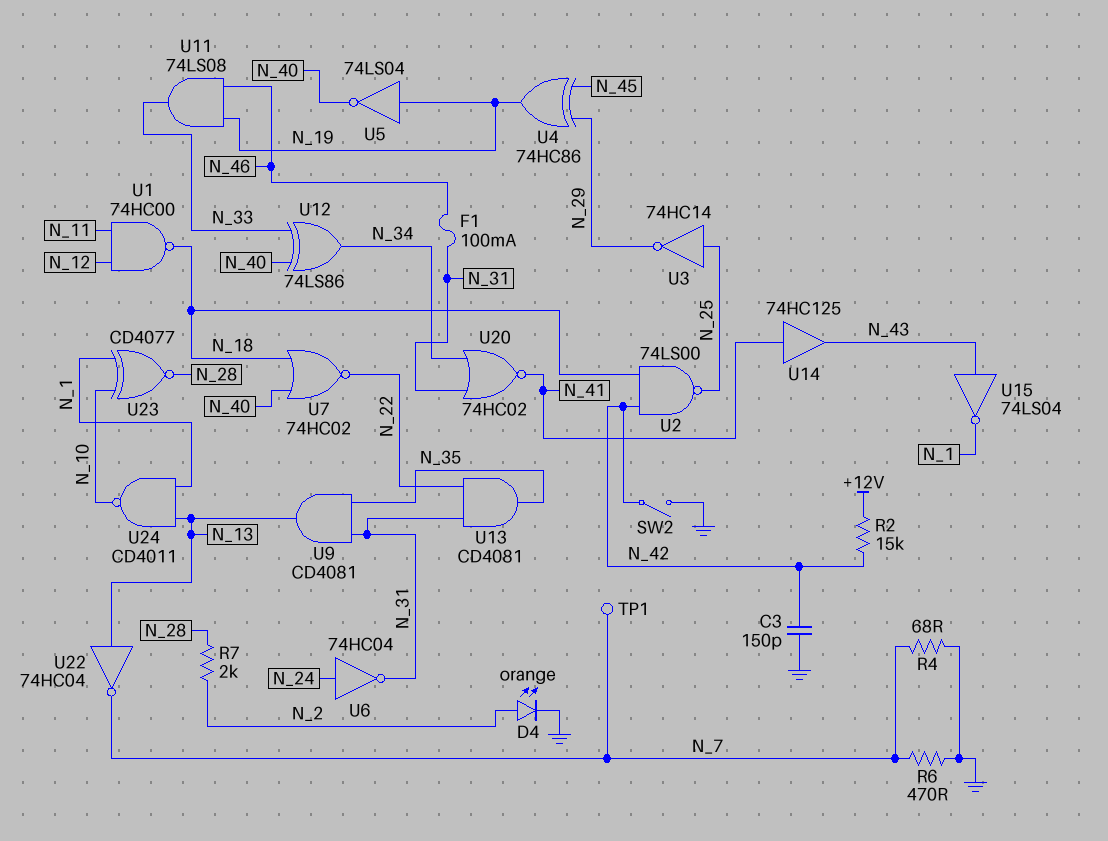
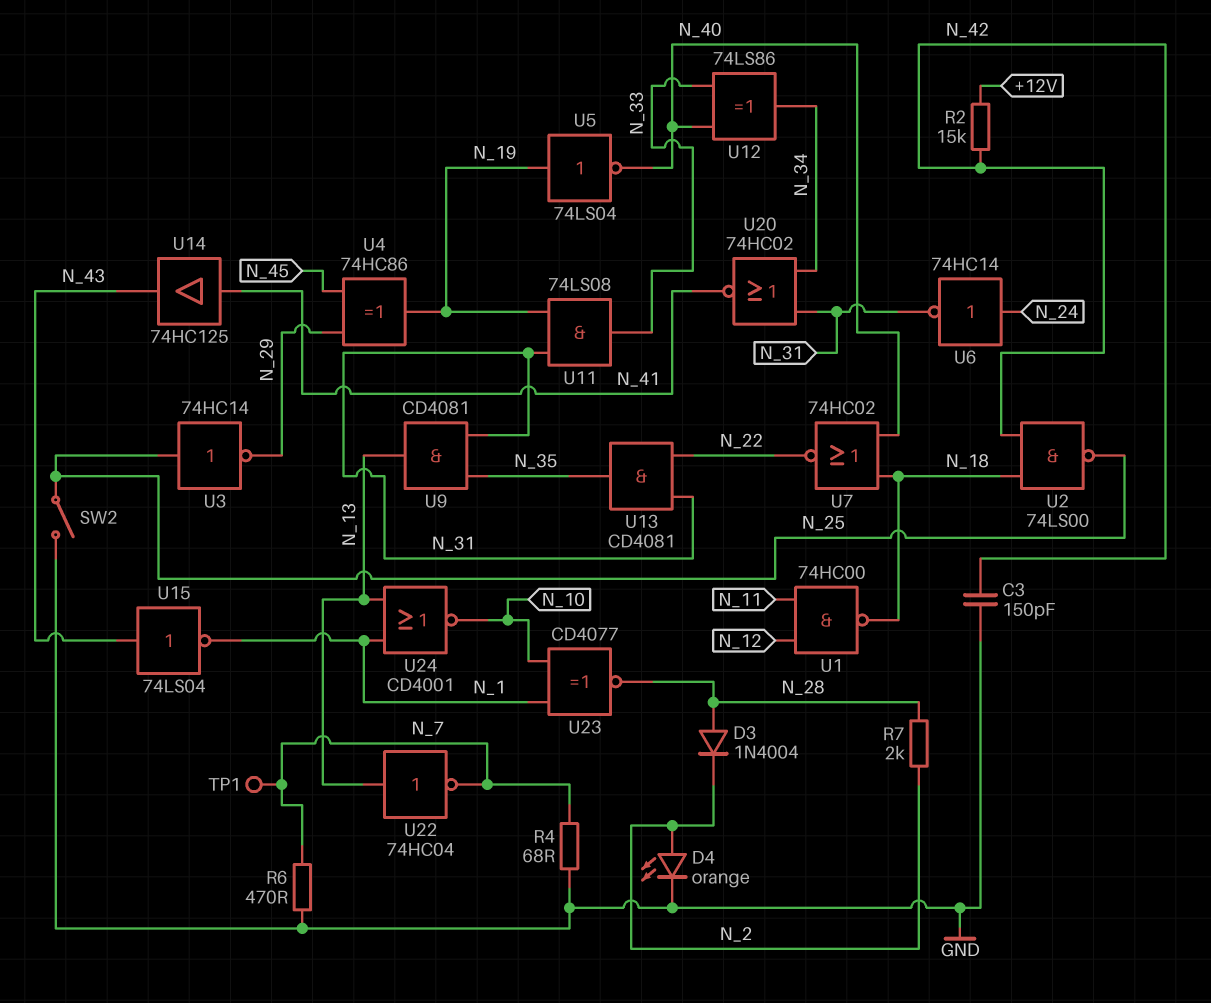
D3: none -> diode 1N4004 (A N_28, K N_2)
F1: 100mA (N_31, N_46) -> none
SW2: switch (GND, N_42) -> switch (GND, N_25)
U6: NOT 74HC04 (in N_24, out N_31) -> NOT 74HC14 (in N_24, out N_31)
U11: AND 74LS08 (in N_19, in N_46, out N_33) -> AND 74LS08 (in N_19, in N_31, out N_33)
U24: NAND CD4011 (in N_1, in N_13, out N_10) -> NOR CD4001 (in N_1, in N_13, out N_10)

